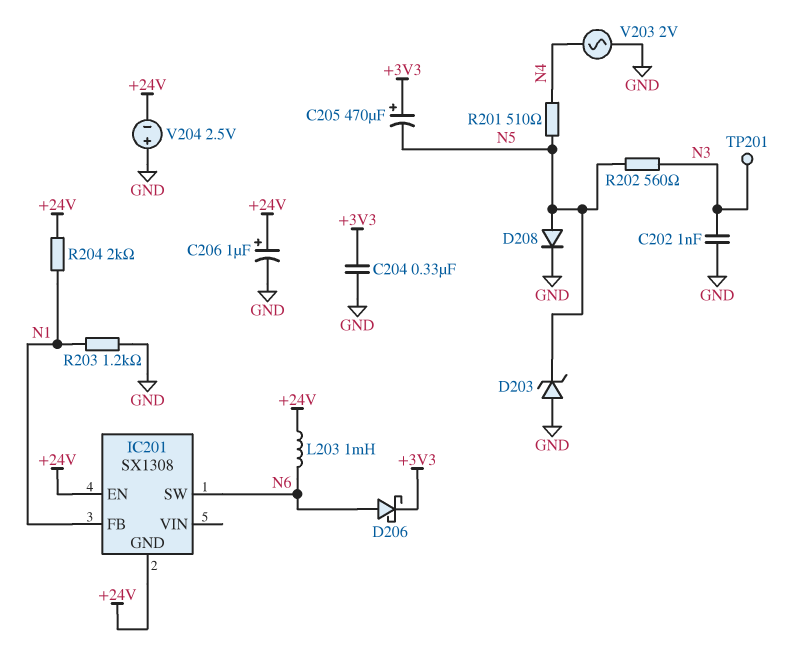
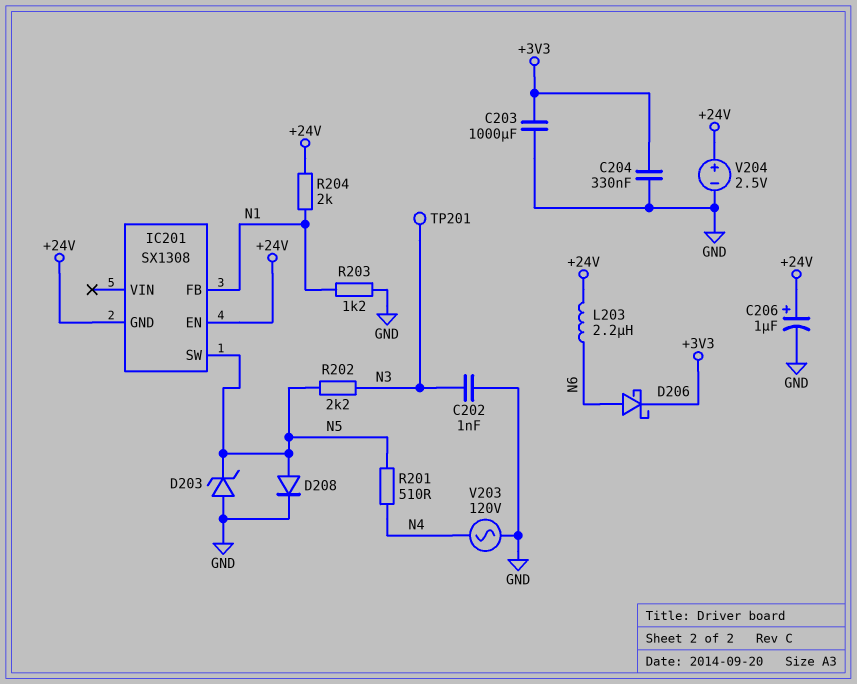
C203: none -> 1000uF (+3V3, GND)
C205: 470uF (plus +3V3, minus N5) -> none
IC201 pin SW: N6 -> N5
L203: 1mH (+24V, N6) -> 2.2uH (+24V, N6)
R202: 560 (N3, N5) -> 2.2k (N3, N5)
V203: AC 2V (GND, N4) -> AC 120V (GND, N4)
V204: 2.5V (plus GND, minus +24V) -> 2.5V (plus +24V, minus GND)

